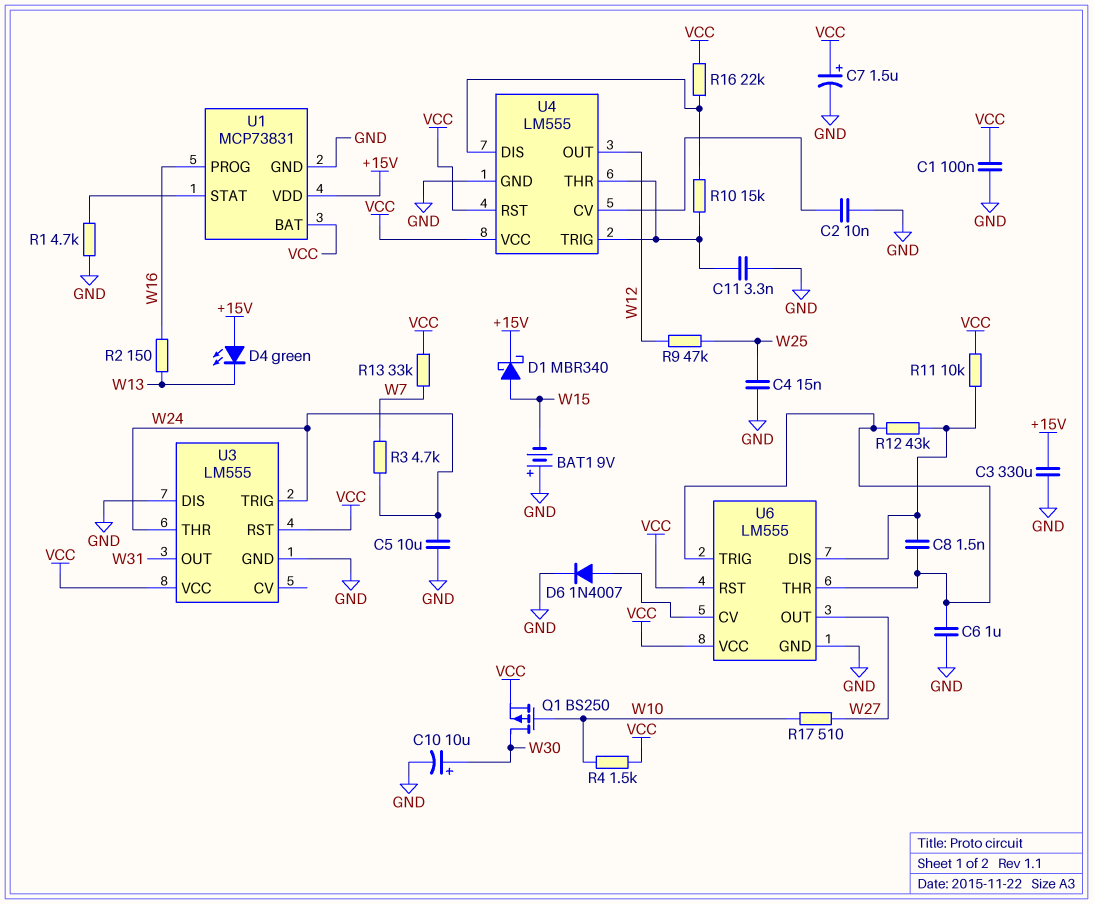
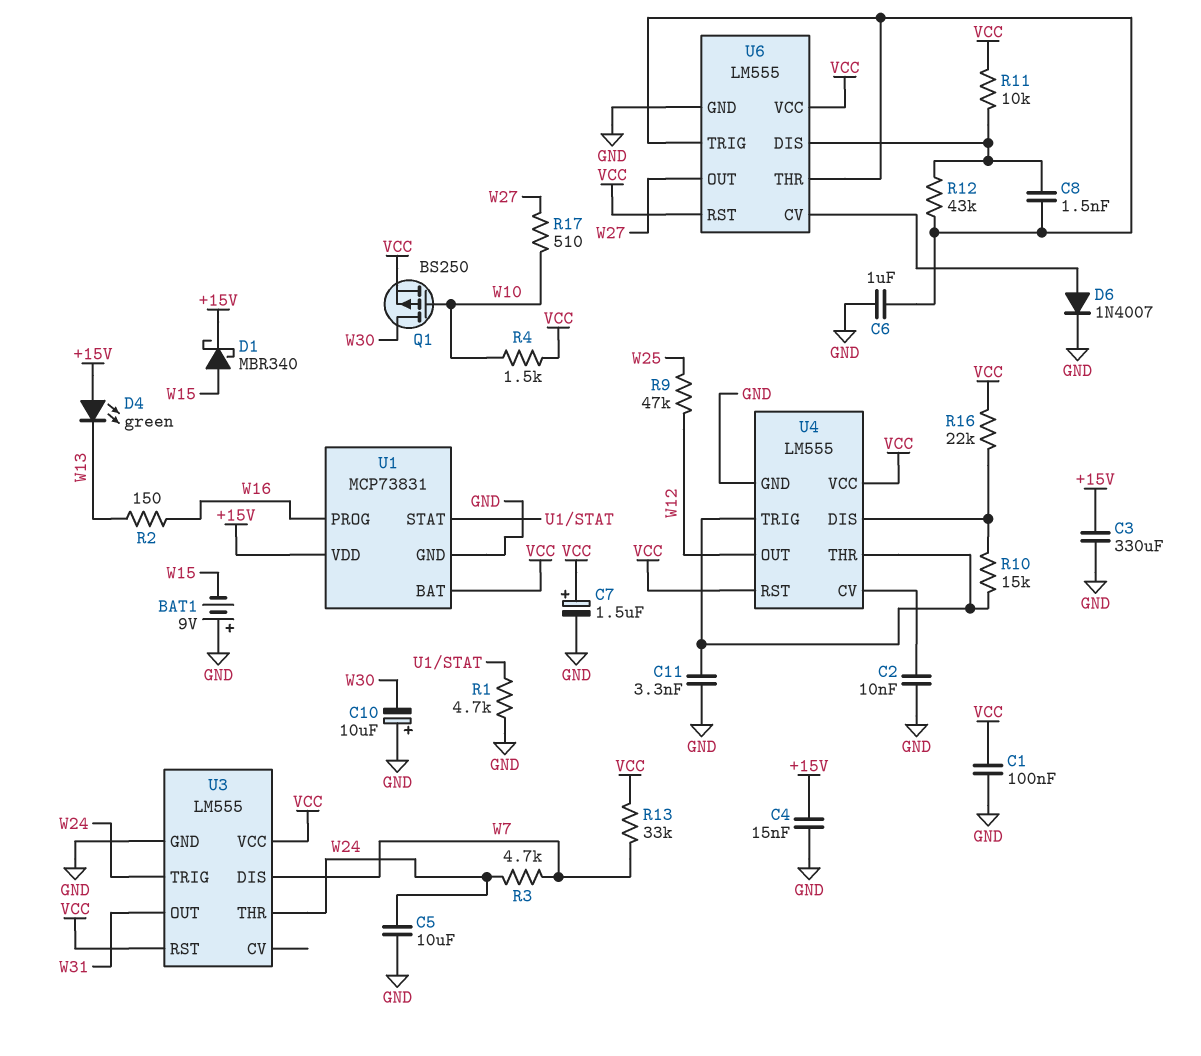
C4: 15nF (GND, W25) -> 15nF (+15V, GND)
C10: 10uF (plus W30, minus GND) -> 10uF (plus GND, minus W30)
U3 pin DIS: GND -> W7

